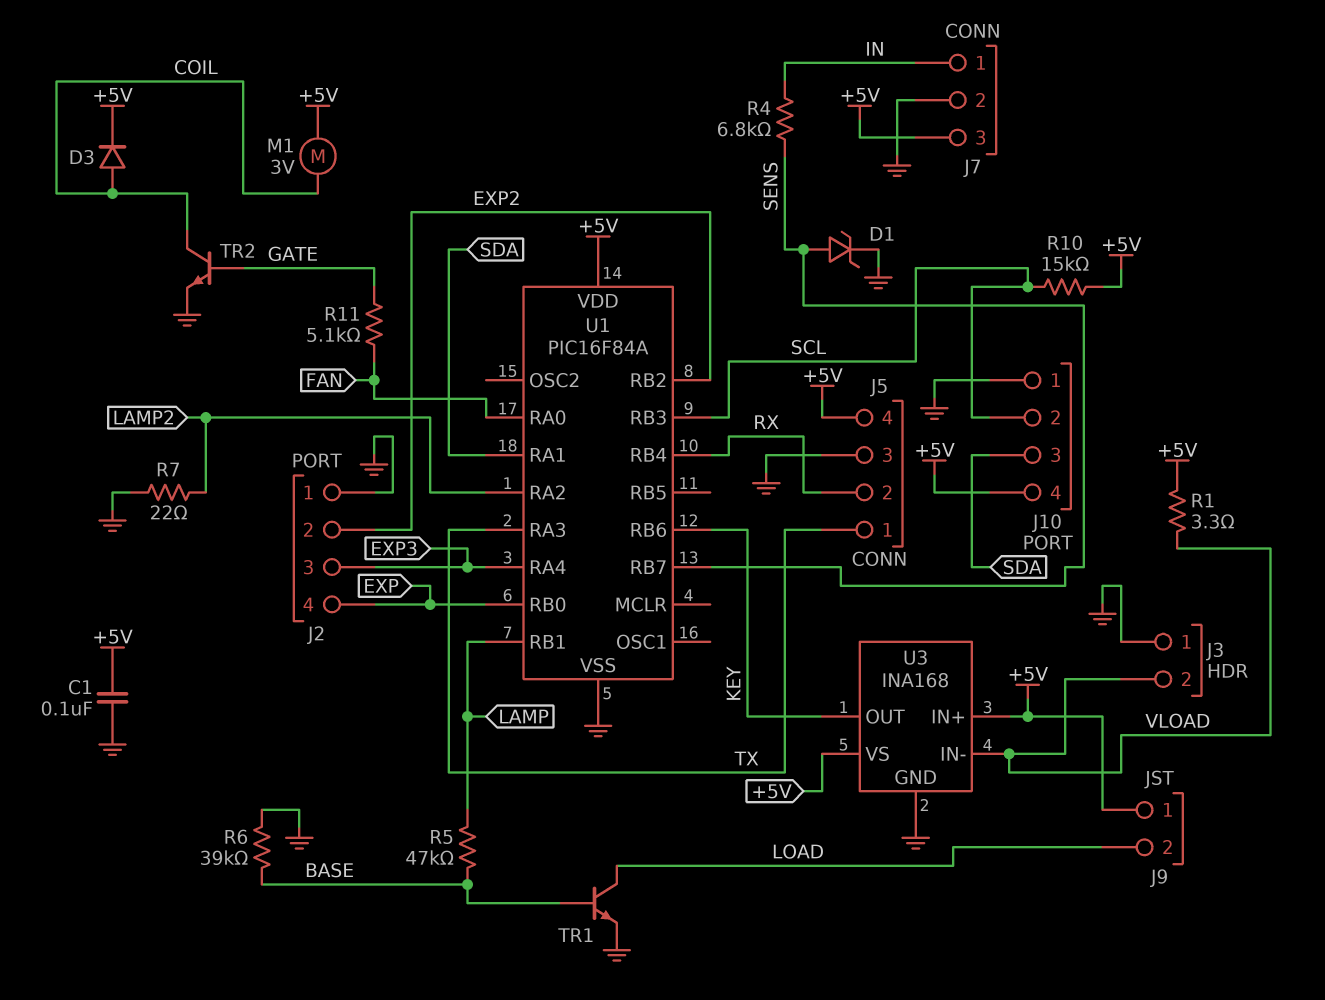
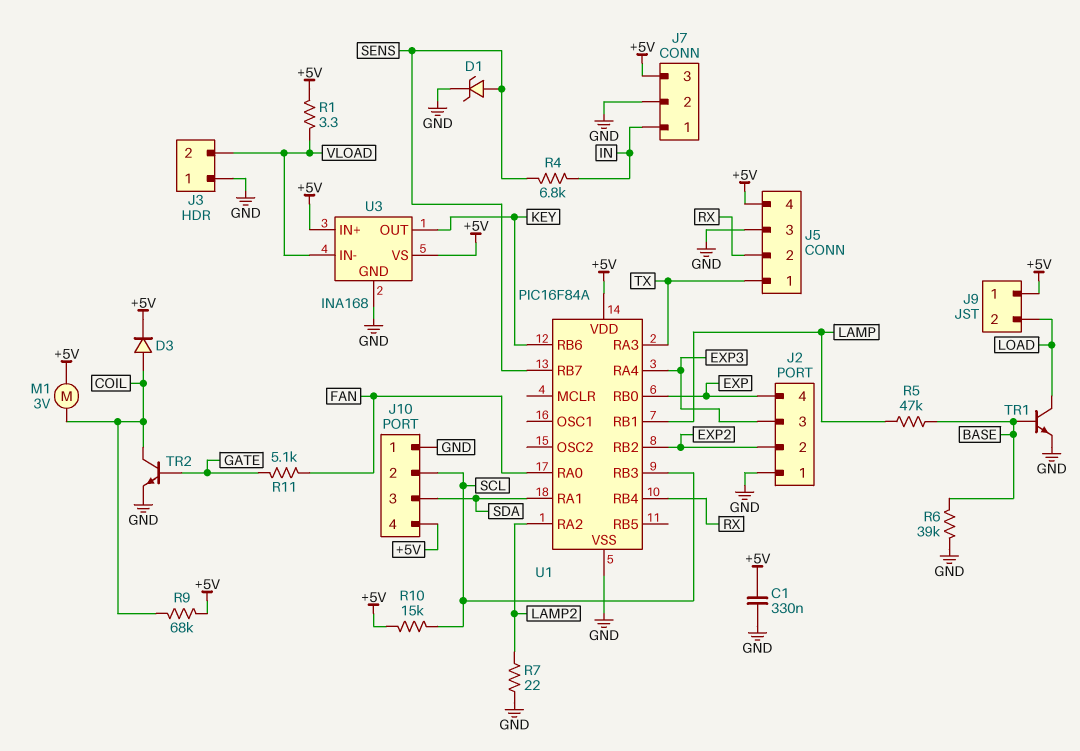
C1: 100nF (+5V, GND) -> 330nF (+5V, GND)
R9: none -> 68k (+5V, COIL)

